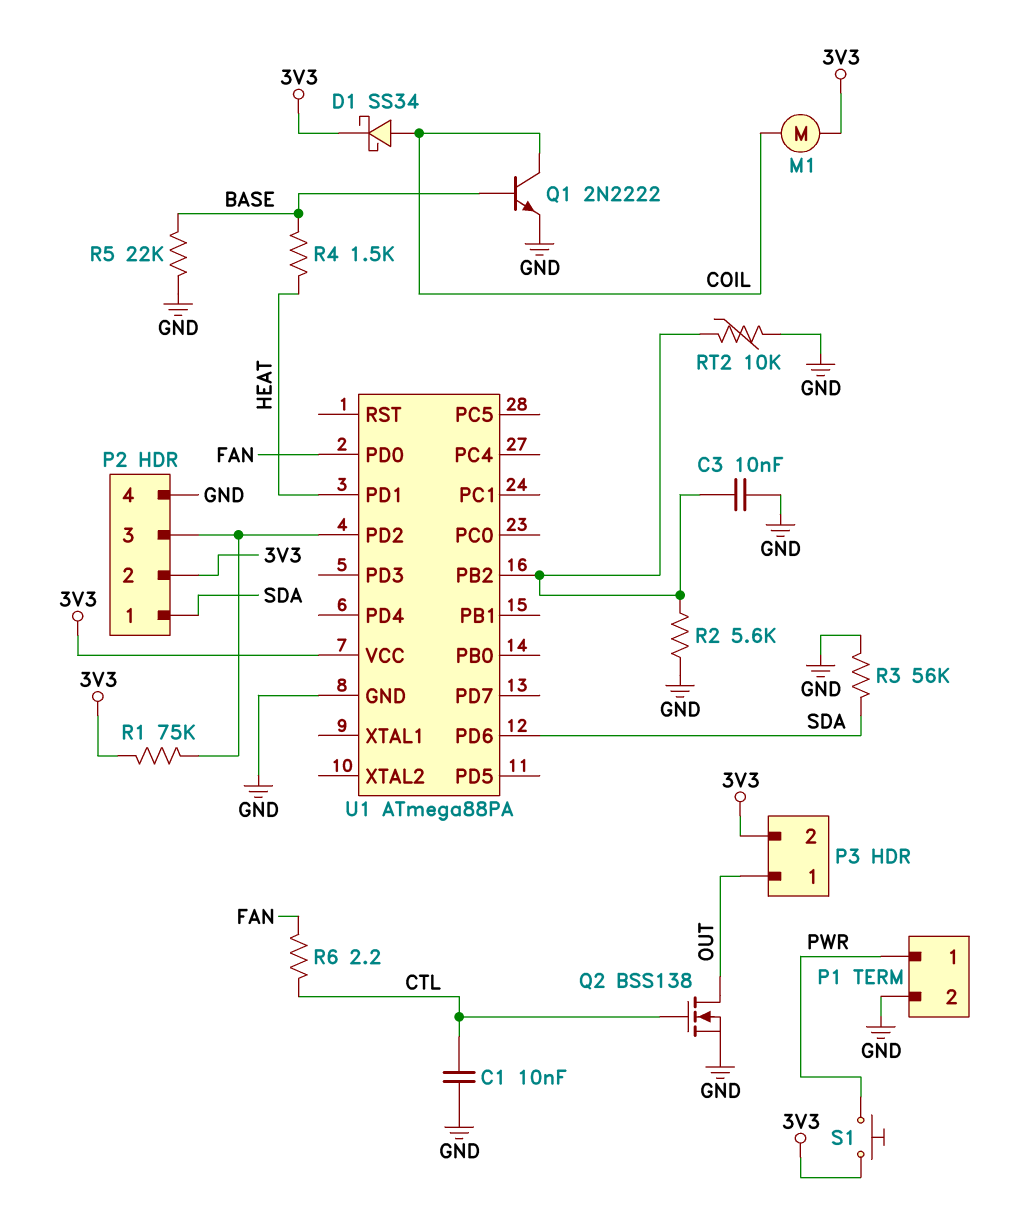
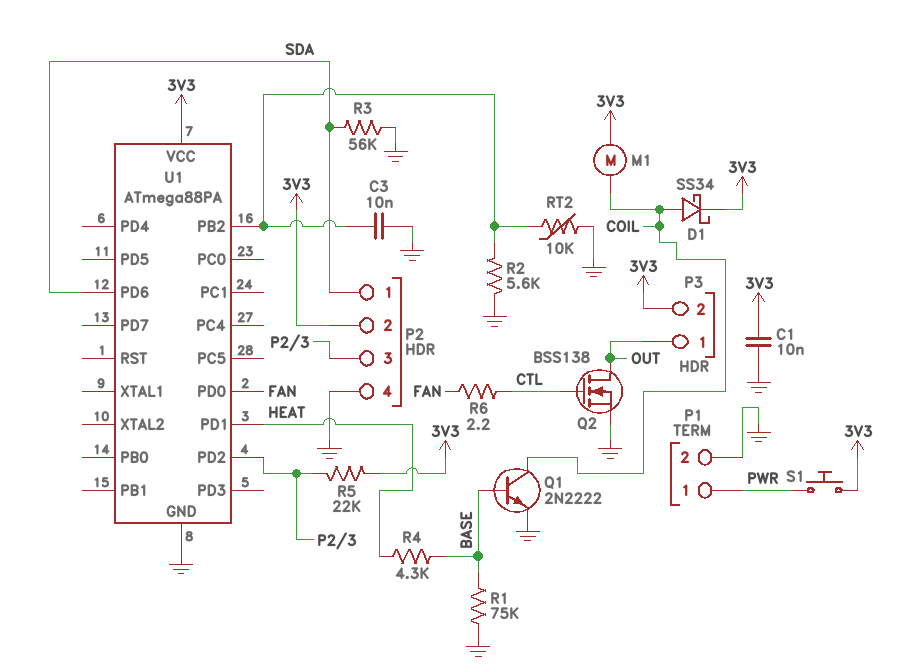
C1: 10nF (CTL, GND) -> 10nF (3V3, GND)
R1: 75k (3V3, P2/3) -> 75k (BASE, GND)
R4: 1.5k (BASE, HEAT) -> 4.3k (BASE, HEAT)
R5: 22k (BASE, GND) -> 22k (3V3, P2/3)

